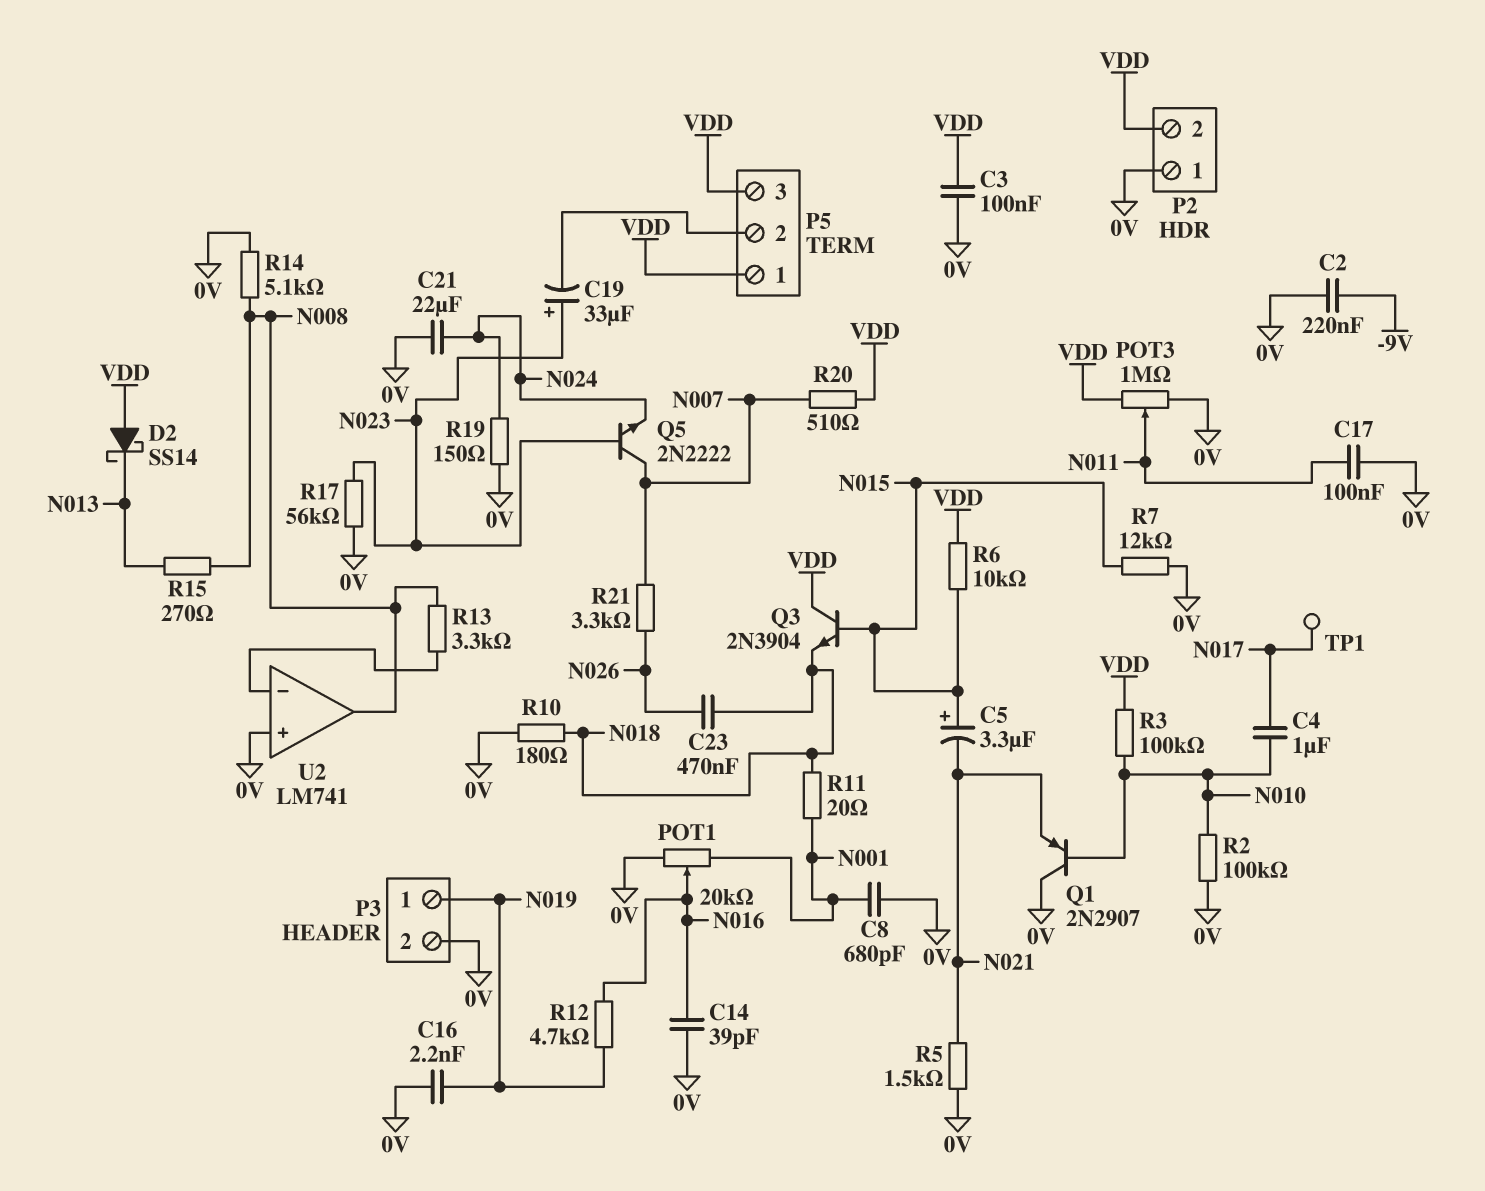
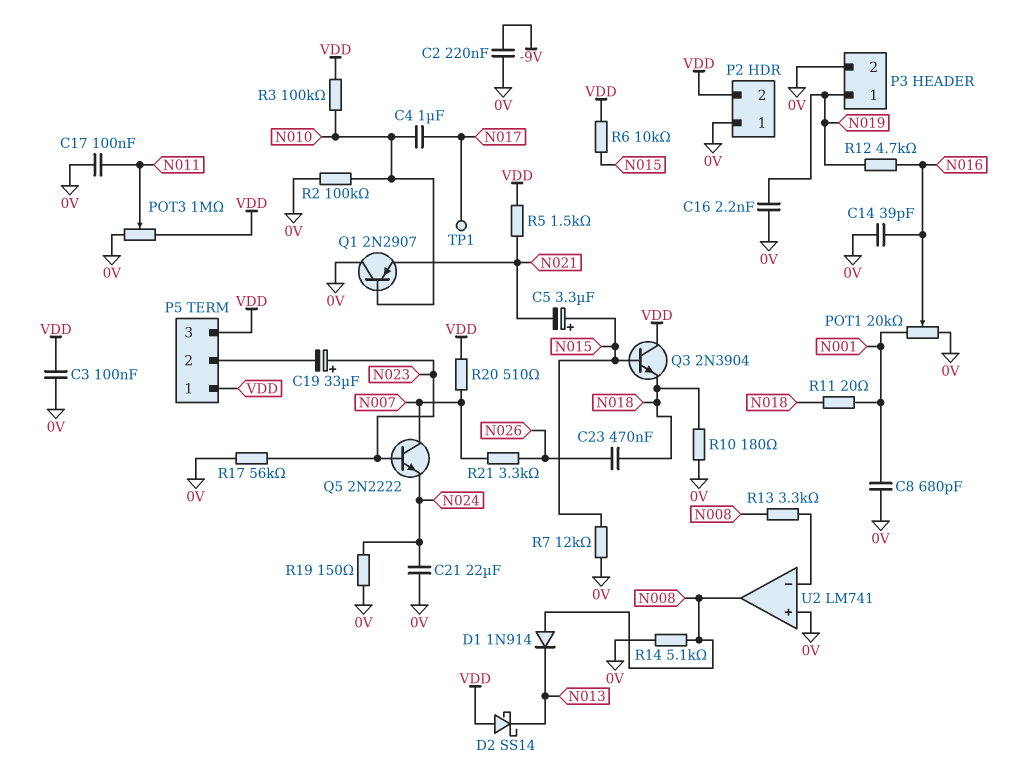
D1: none -> diode 1N914 (A N008, K N013)
R5: 1.5k (0V, N021) -> 1.5k (N021, VDD)
R15: 270 (N008, N013) -> none

